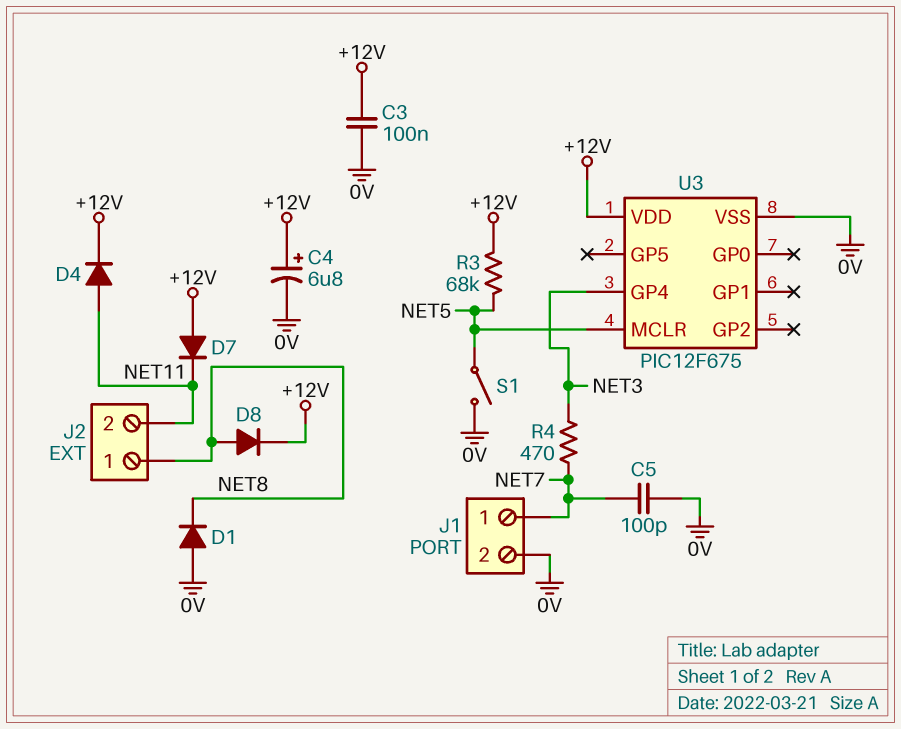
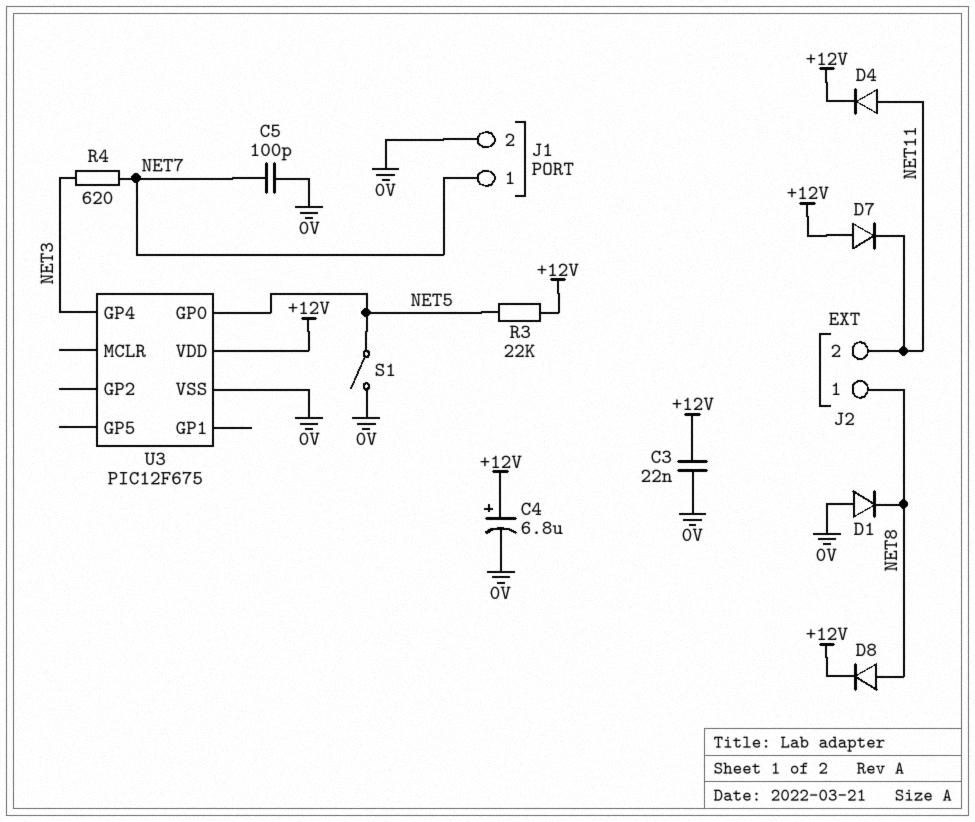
C3: 100nF (+12V, 0V) -> 22nF (+12V, 0V)
R3: 68k (+12V, NET5) -> 22k (+12V, NET5)
R4: 470 (NET3, NET7) -> 620 (NET3, NET7)
U3 pin GP0: none -> NET5
U3 pin MCLR: NET5 -> none

